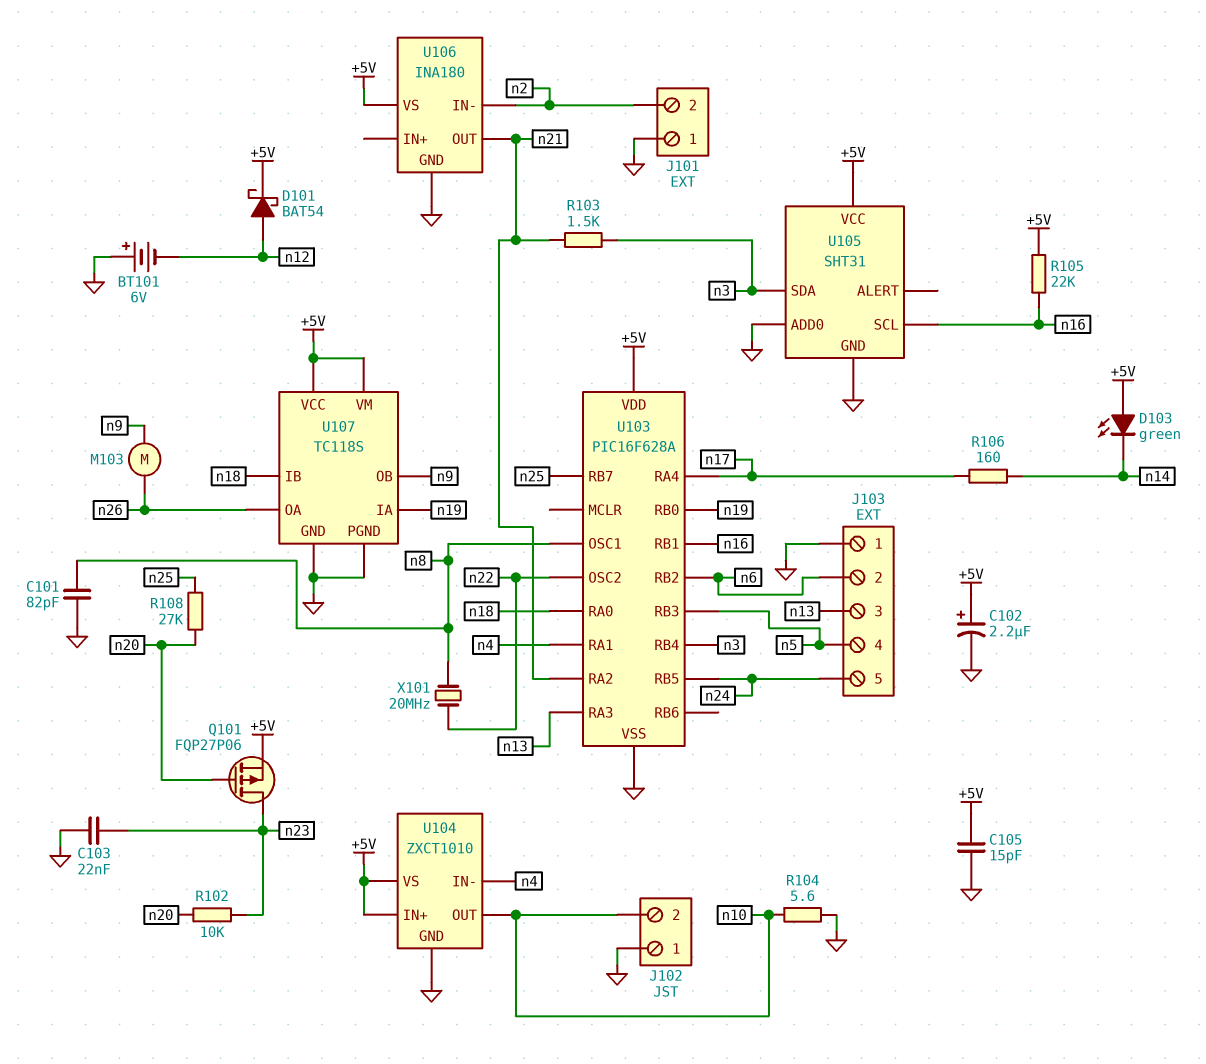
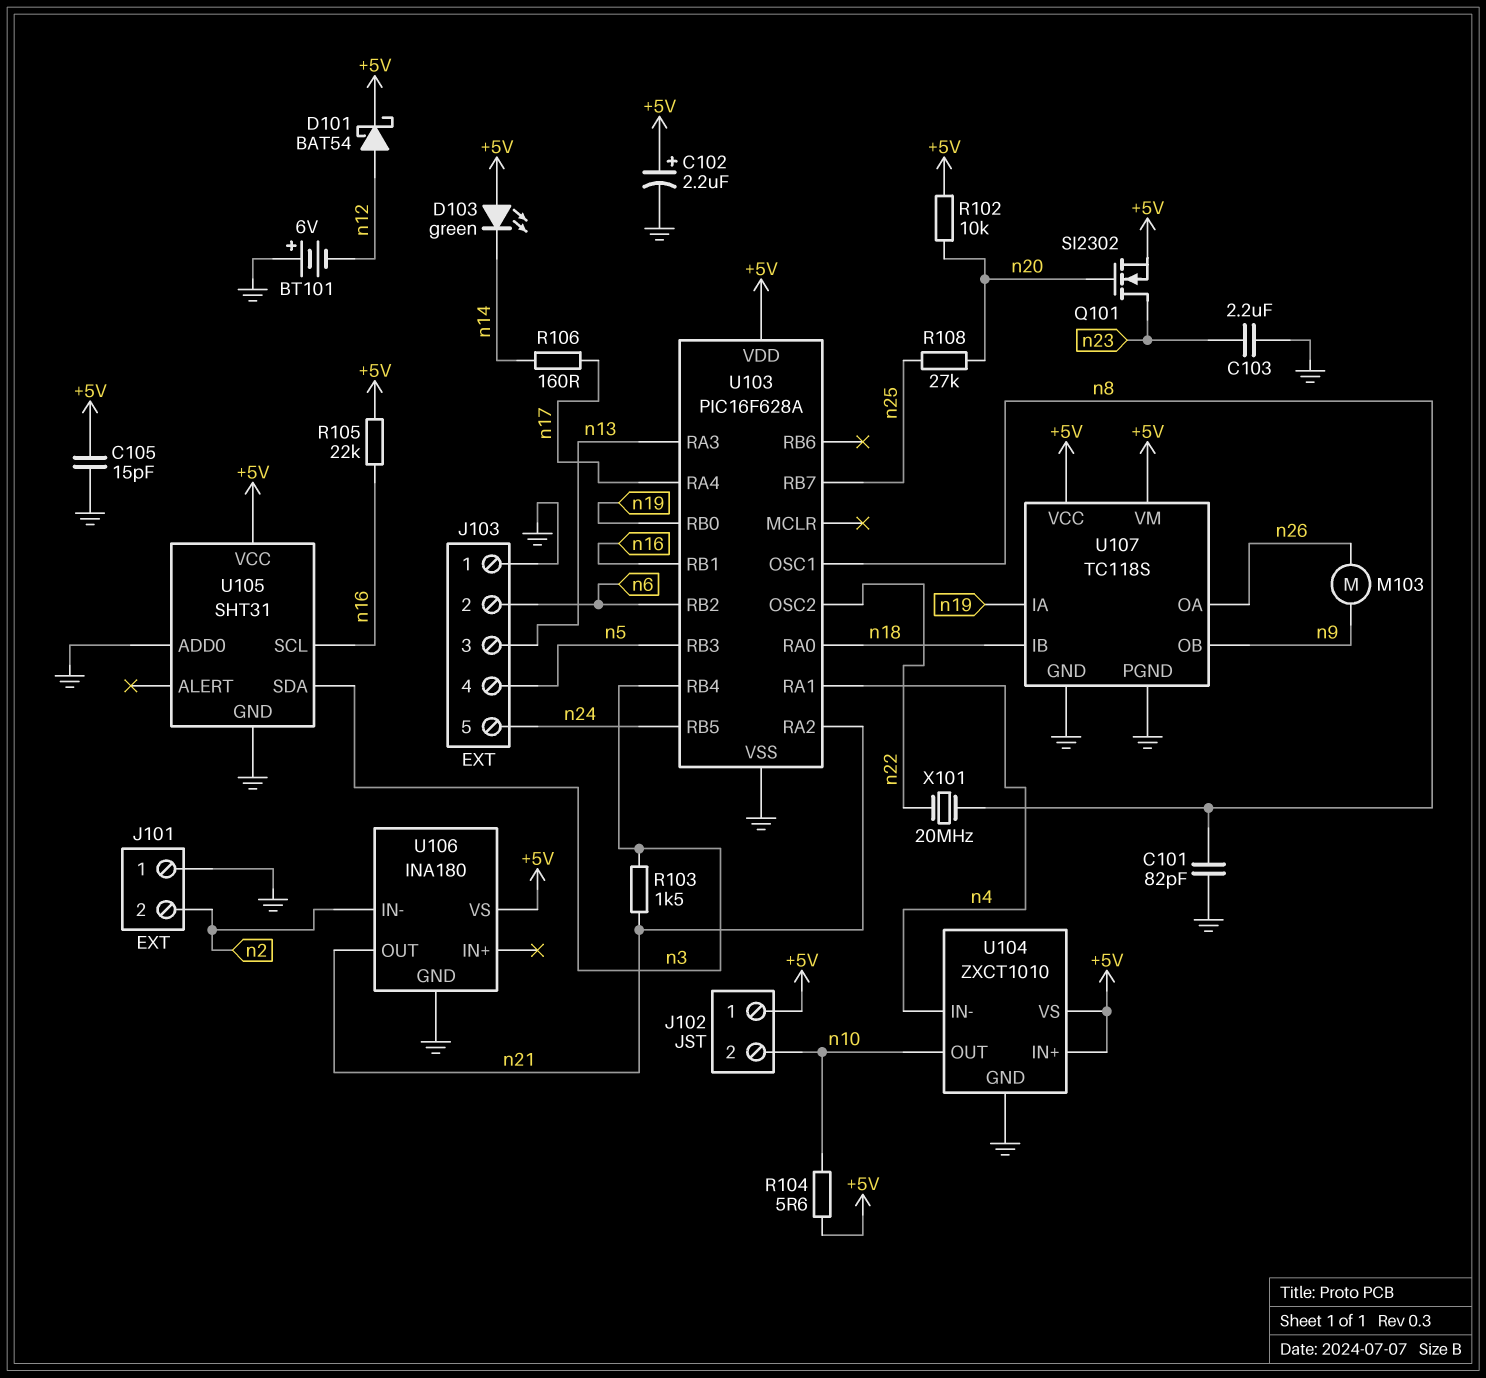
C103: 22nF (GND, n23) -> 2.2uF (GND, n23)
J102 pin 1: GND -> +5V
Q101: PMOS FQP27P06 (G n20, D n23, S +5V) -> NMOS SI2302 (G n20, D n23, S +5V)
R102: 10k (n20, n23) -> 10k (+5V, n20)
R104: 5.6 (GND, n10) -> 5.6 (+5V, n10)

